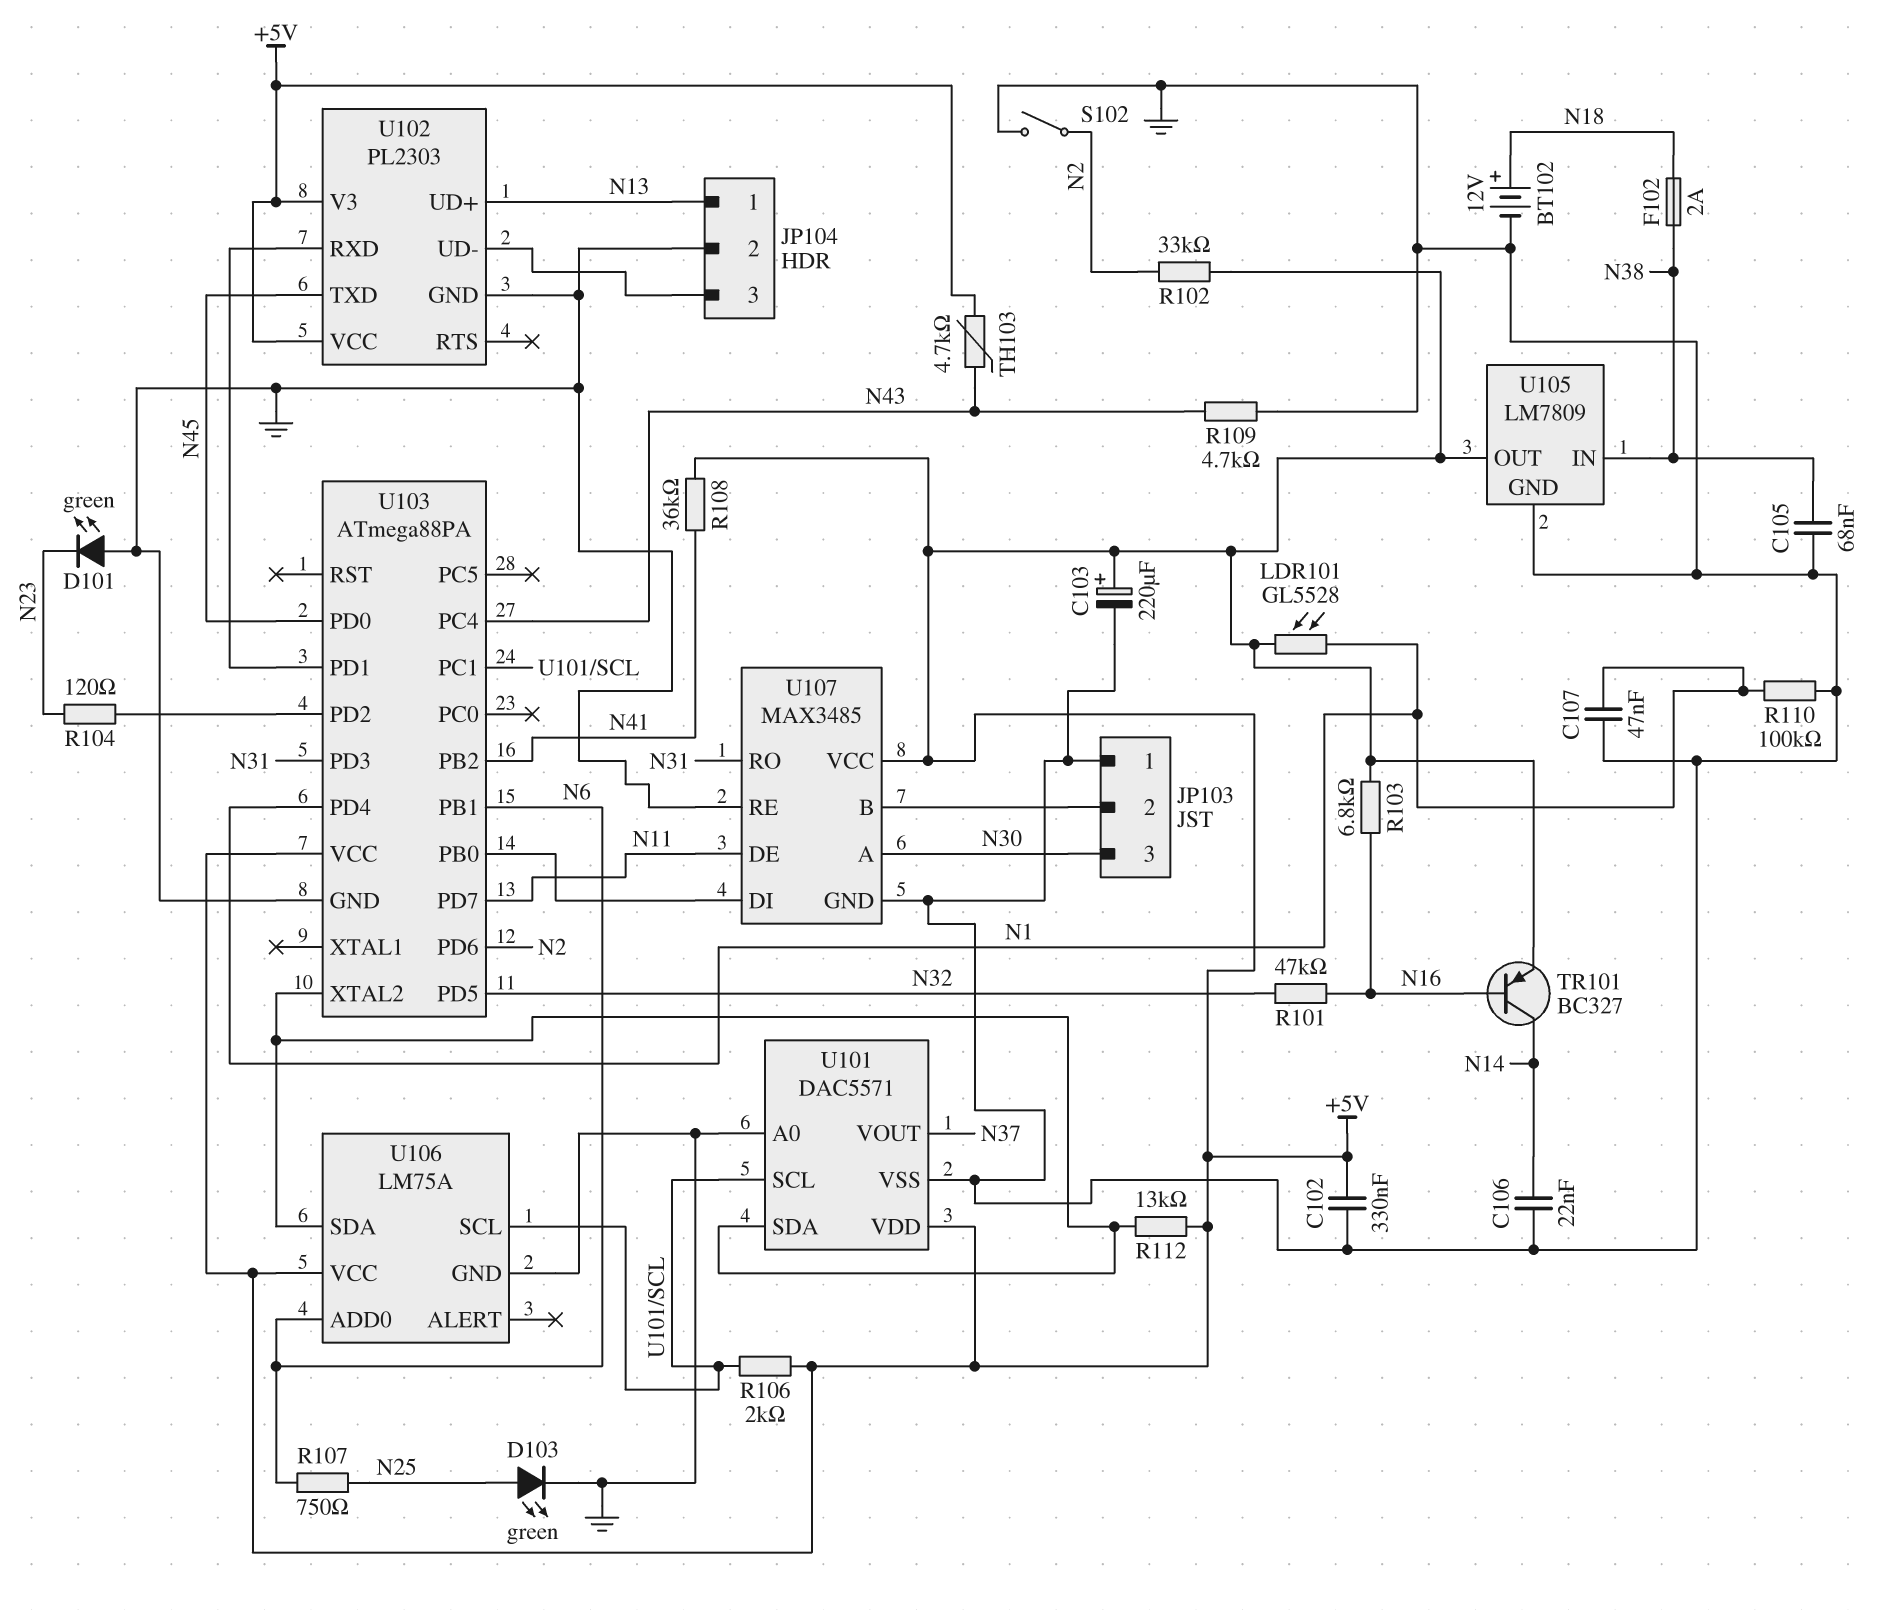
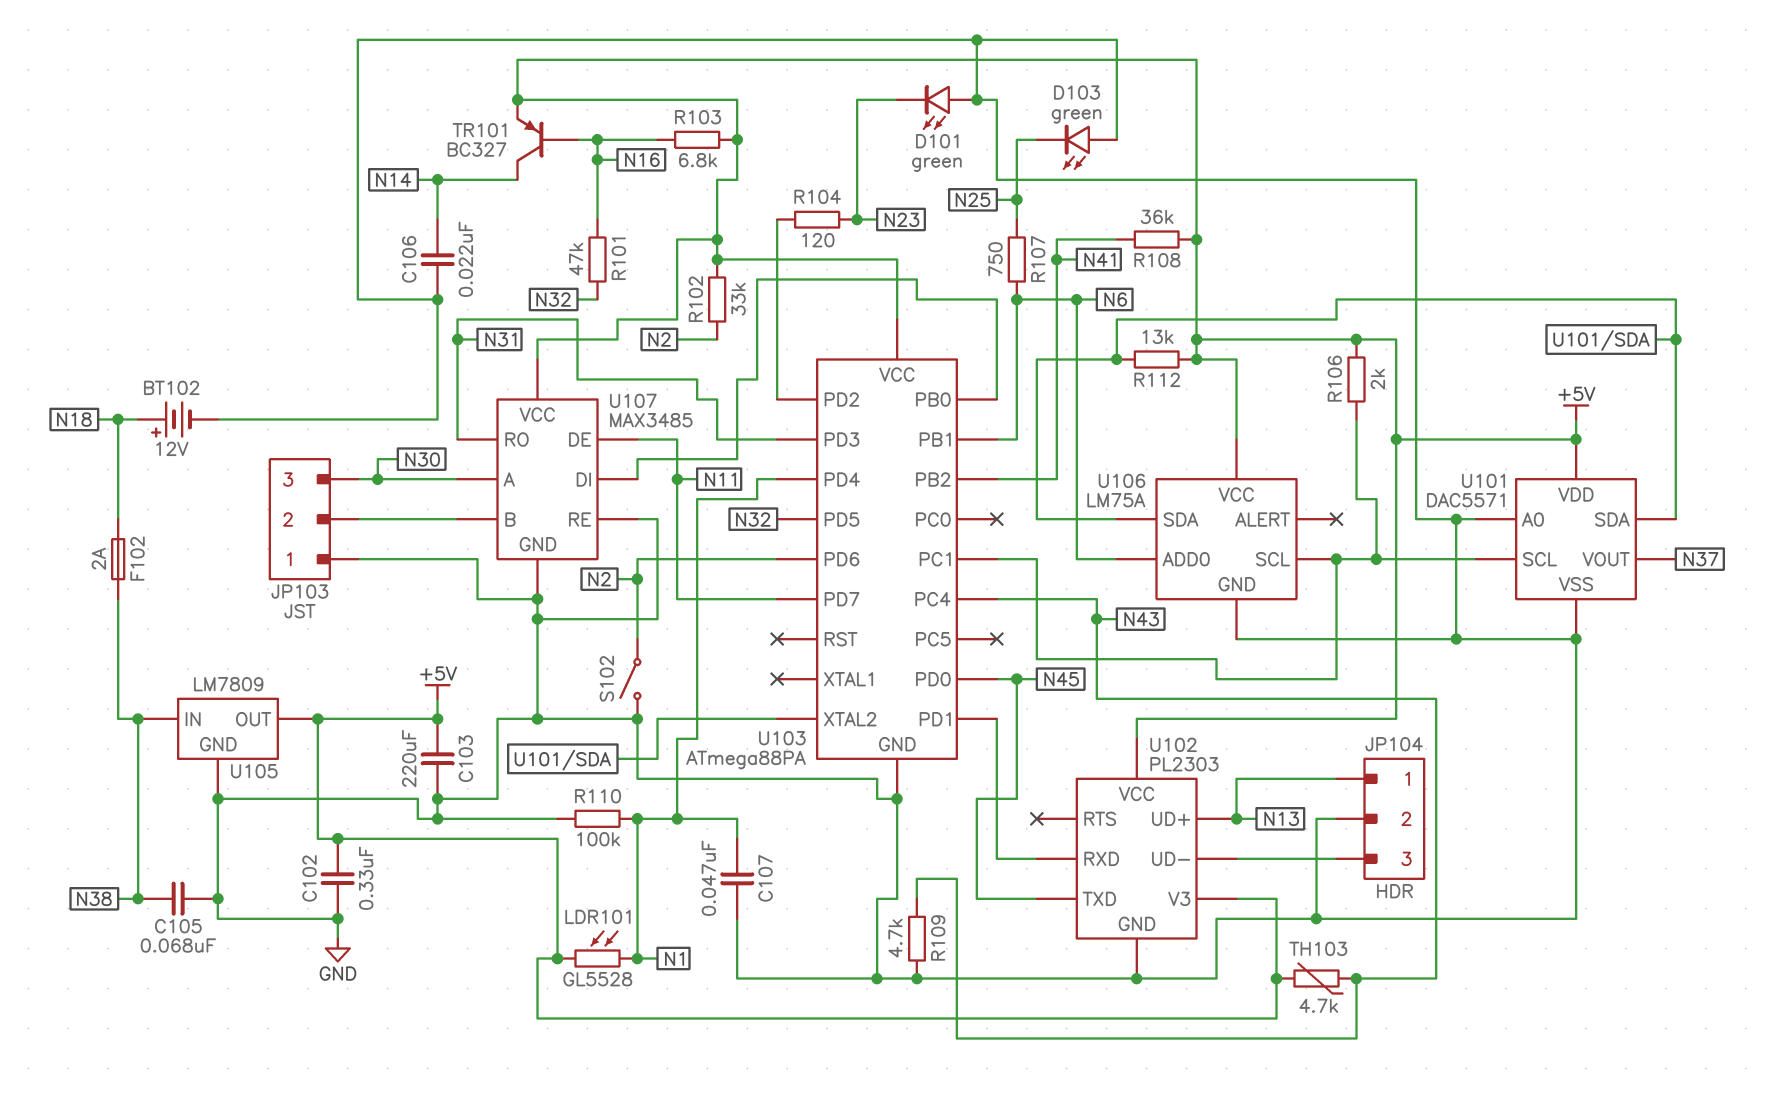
C103: 220uF (plus +5V, minus GND) -> 220uF (+5V, GND)
D103: LED green (A N25, K GND) -> LED green (A GND, K N25)

